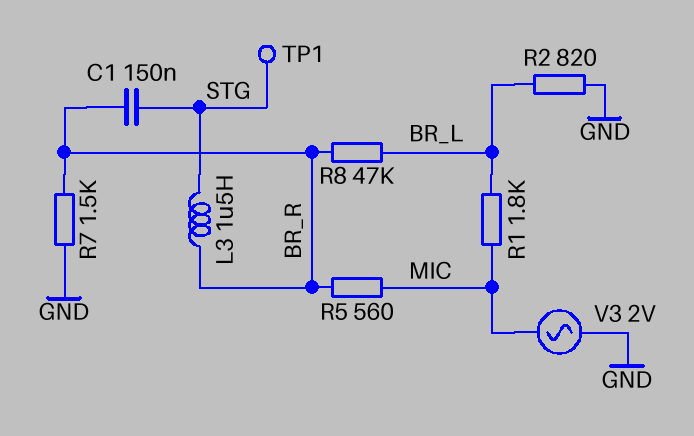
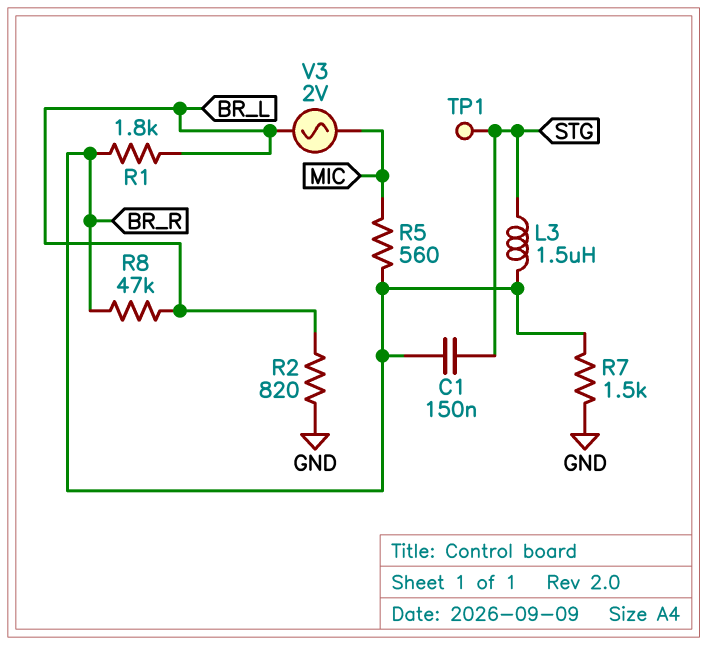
R1: 1.8k (BR_L, MIC) -> 1.8k (BR_L, BR_R)
V3: AC 2V (GND, MIC) -> AC 2V (BR_L, MIC)

